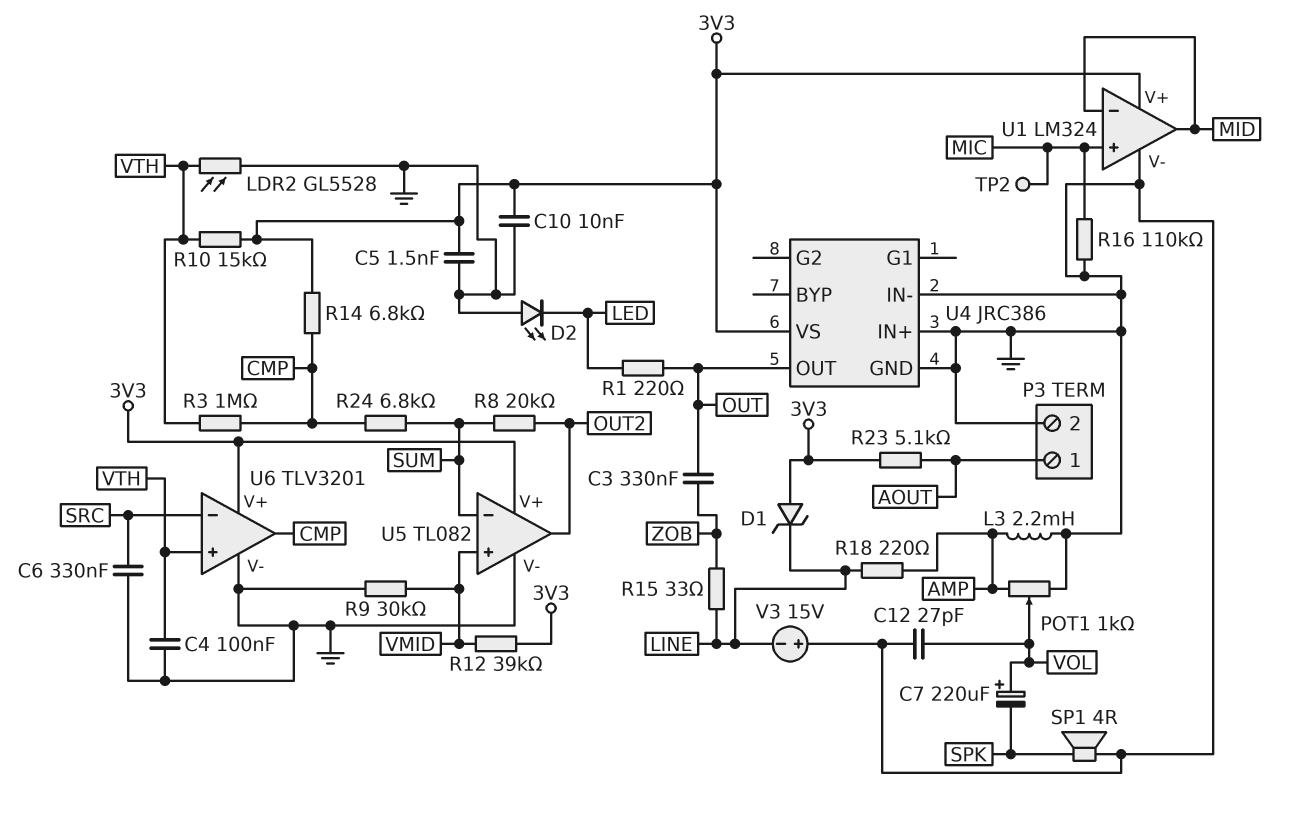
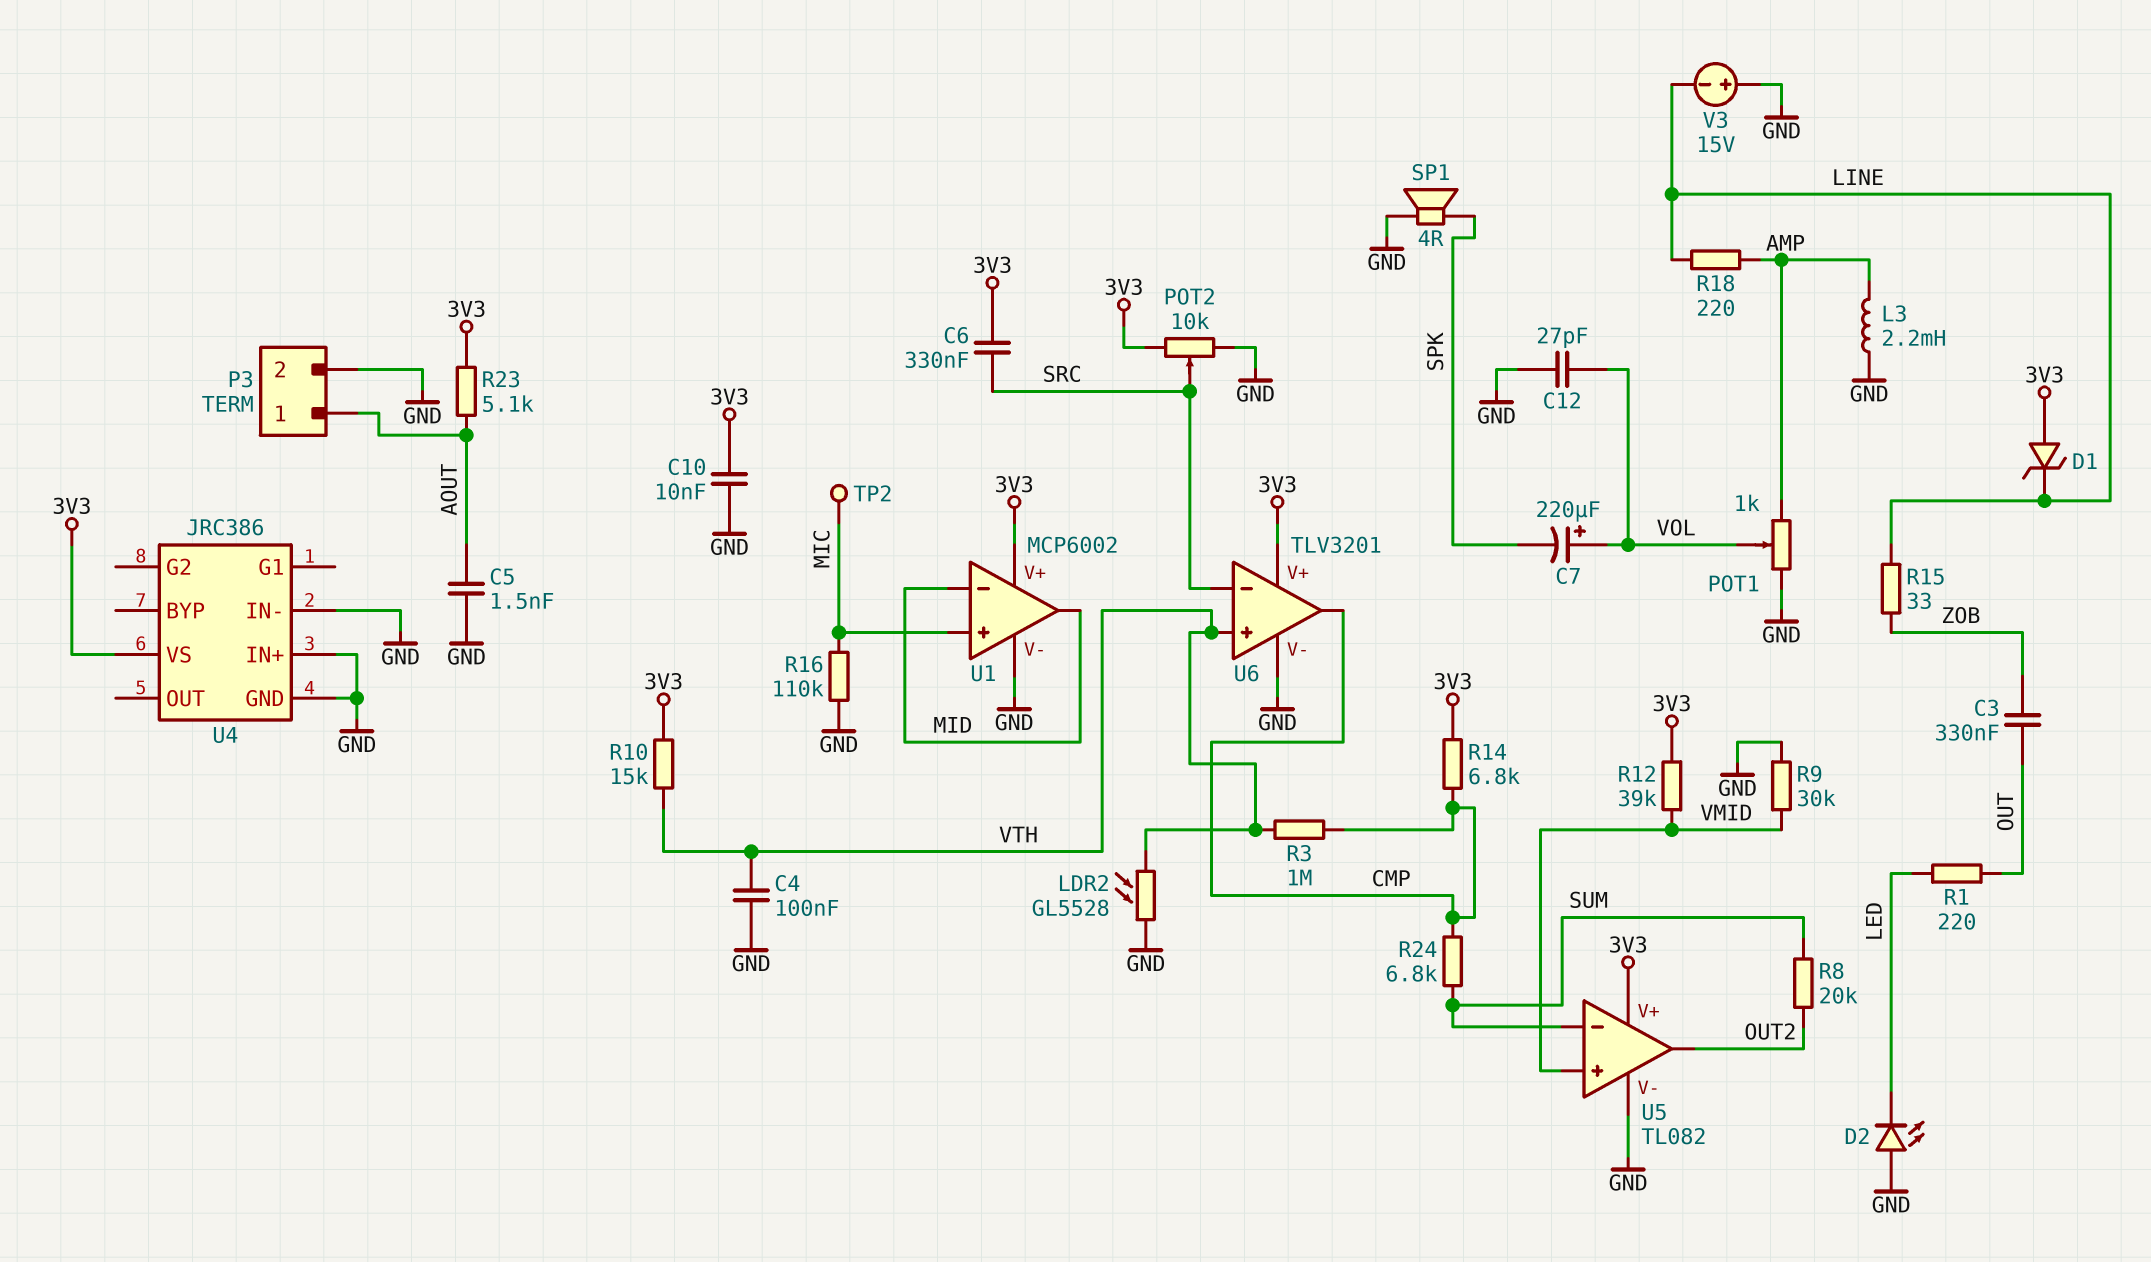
C5: 1.5nF (3V3, GND) -> 1.5nF (AOUT, GND)
C6: 330nF (GND, SRC) -> 330nF (3V3, SRC)
POT2: none -> 10k (3V3, GND, wiper SRC)
U1: LM324 -> MCP6002
U4 pin OUT: OUT -> none

